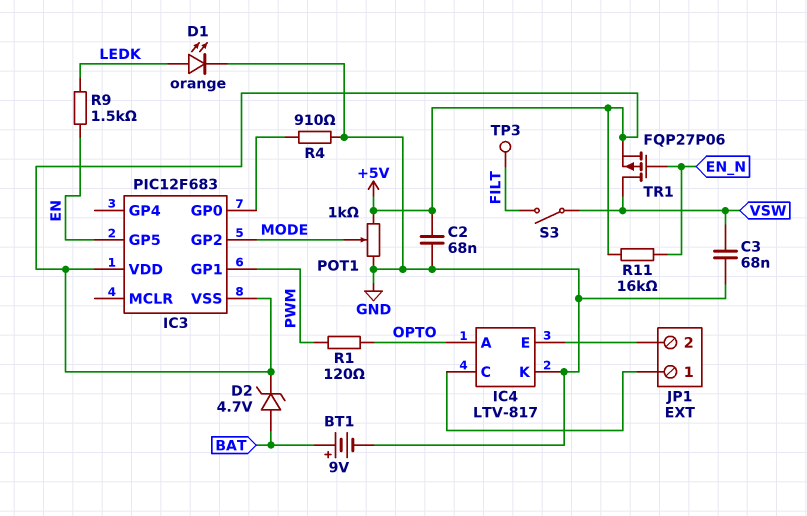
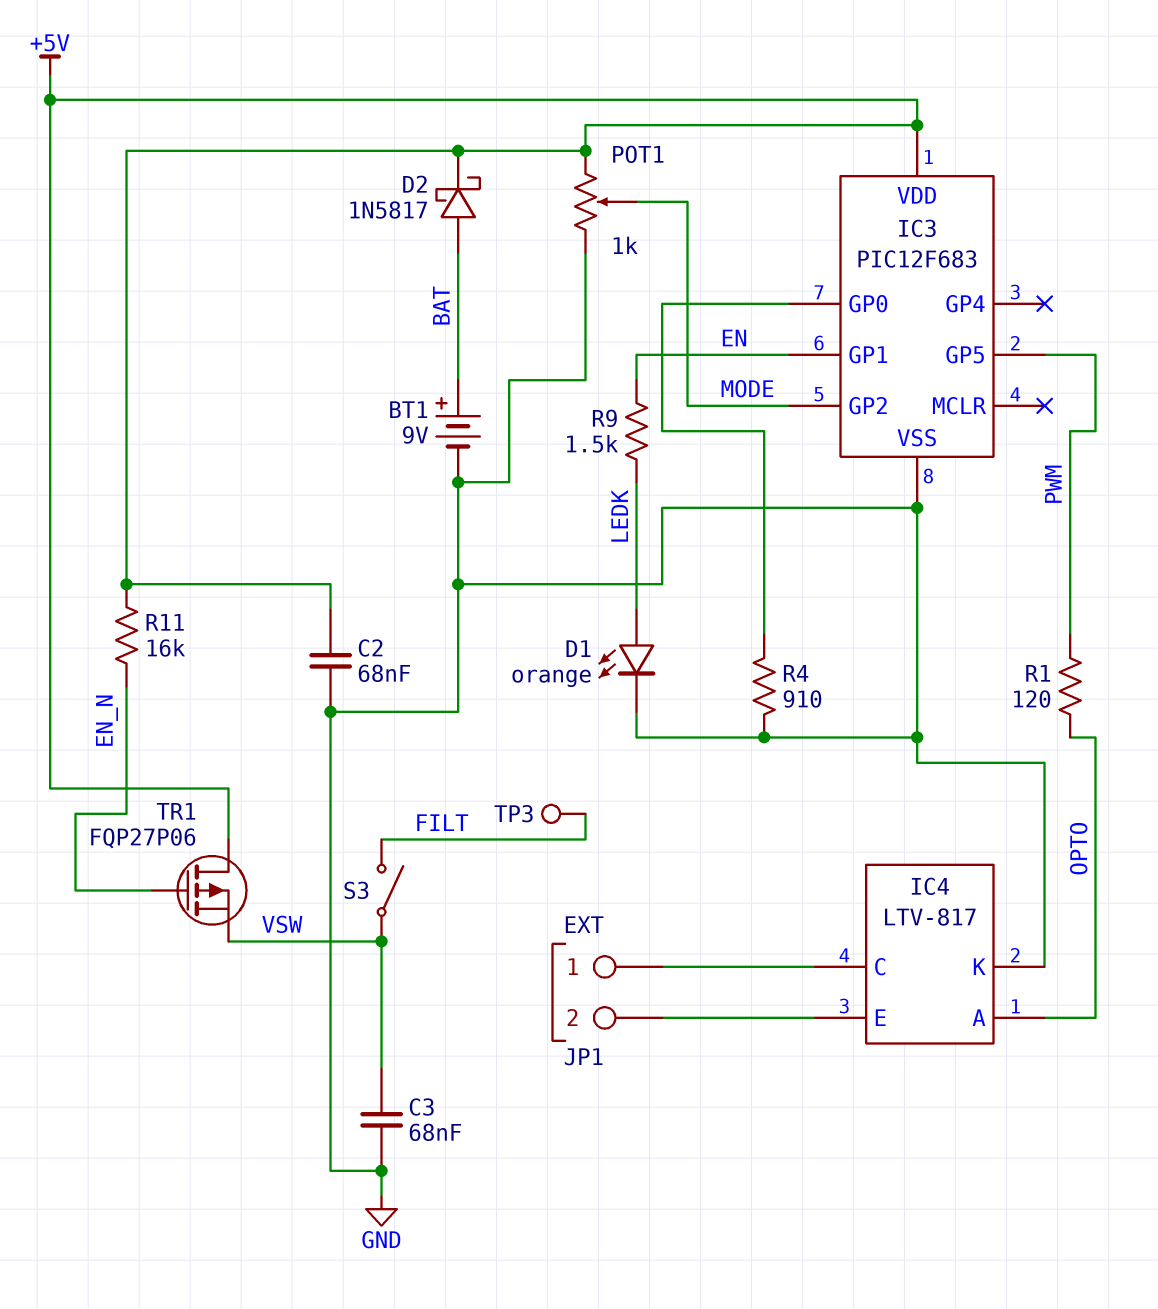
D2: zener 4.7V (A BAT, K +5V) -> schottky 1N5817 (A BAT, K +5V)
IC3 pin GP1: PWM -> EN
IC3 pin GP5: EN -> PWM
IC3 pin VSS: +5V -> GND
TR1: PMOS FQP27P06 (G EN_N, D VSW, S +5V) -> PMOS FQP27P06 (G EN_N, D +5V, S VSW)

